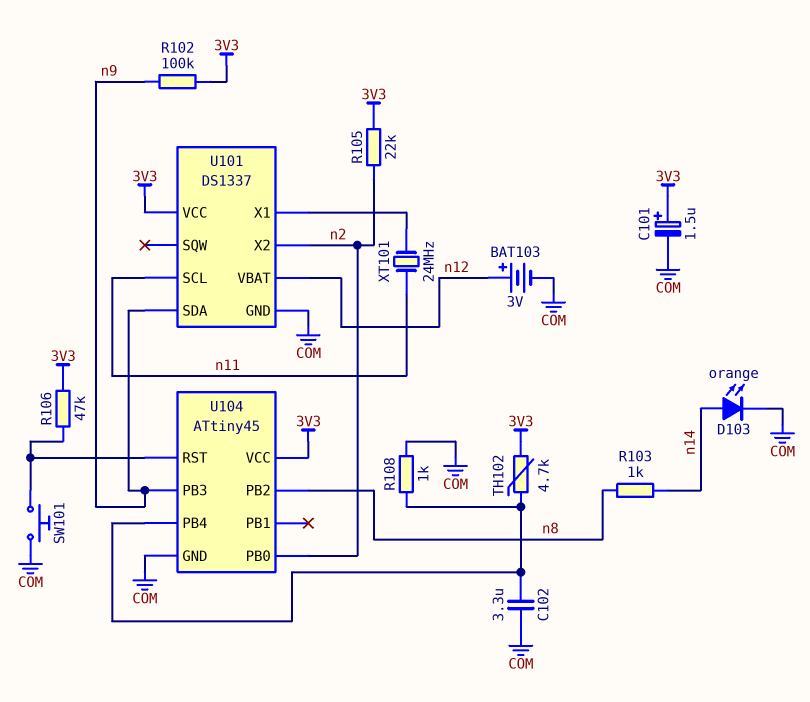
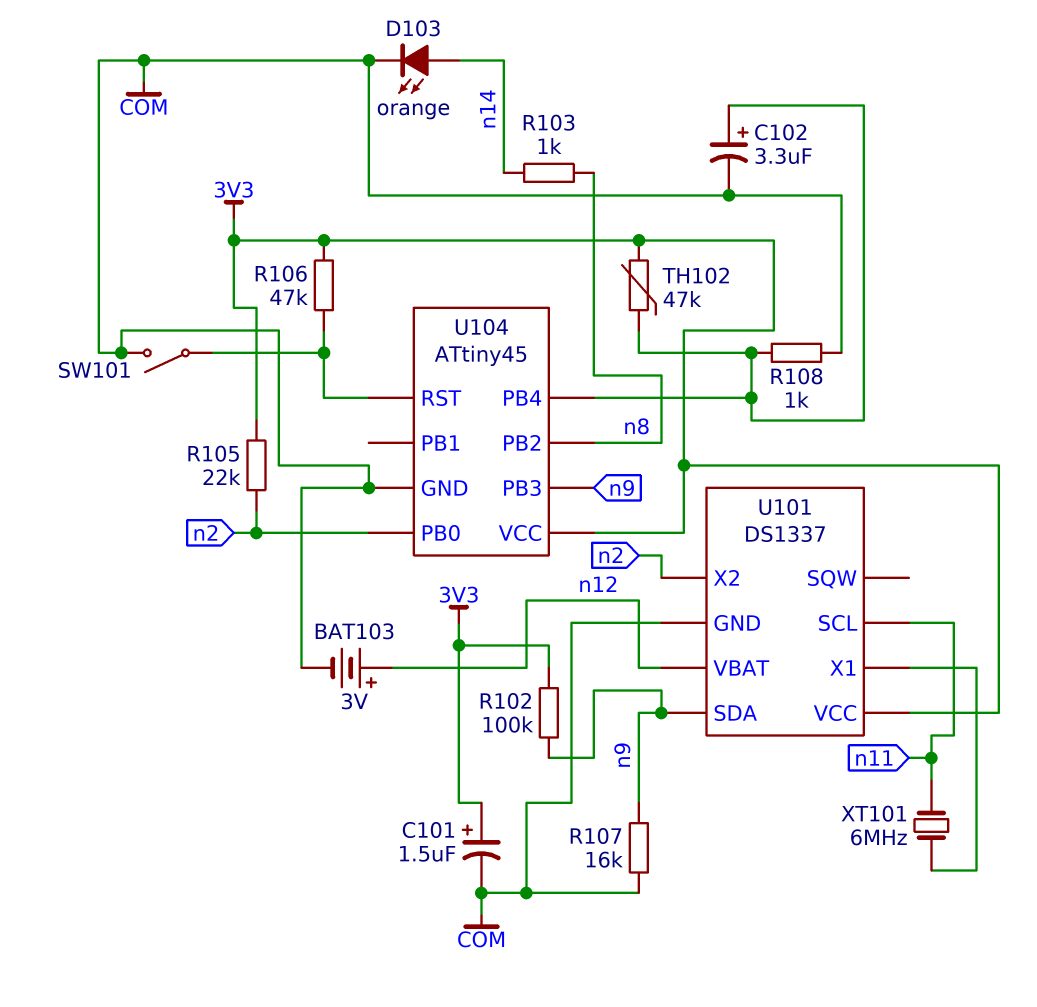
C102: 3.3uF (COM, U104/PB4) -> 3.3uF (plus U104/PB4, minus COM)
R107: none -> 16k (COM, n9)
SW101: button (COM, U104/RST) -> switch (COM, U104/RST)
TH102: 4.7k (3V3, U104/PB4) -> 47k (3V3, U104/PB4)
XT101: 24MHz (U101/X1, n11) -> 6MHz (U101/X1, n11)

